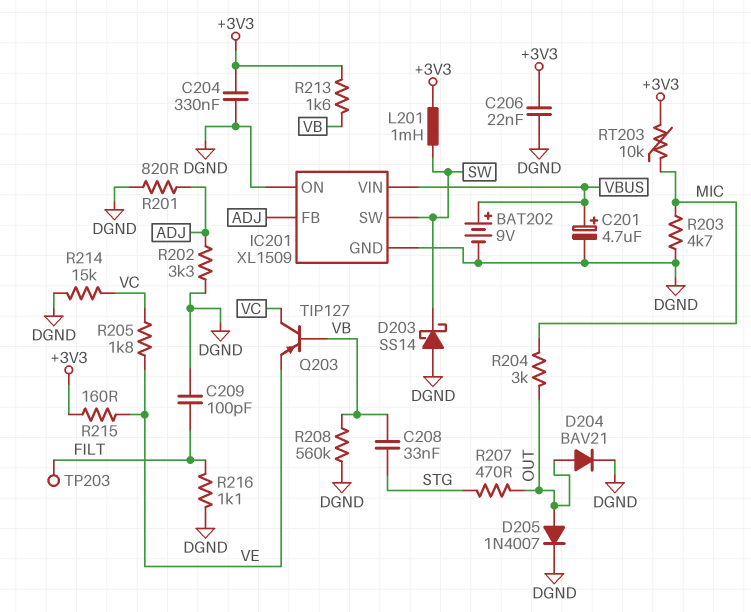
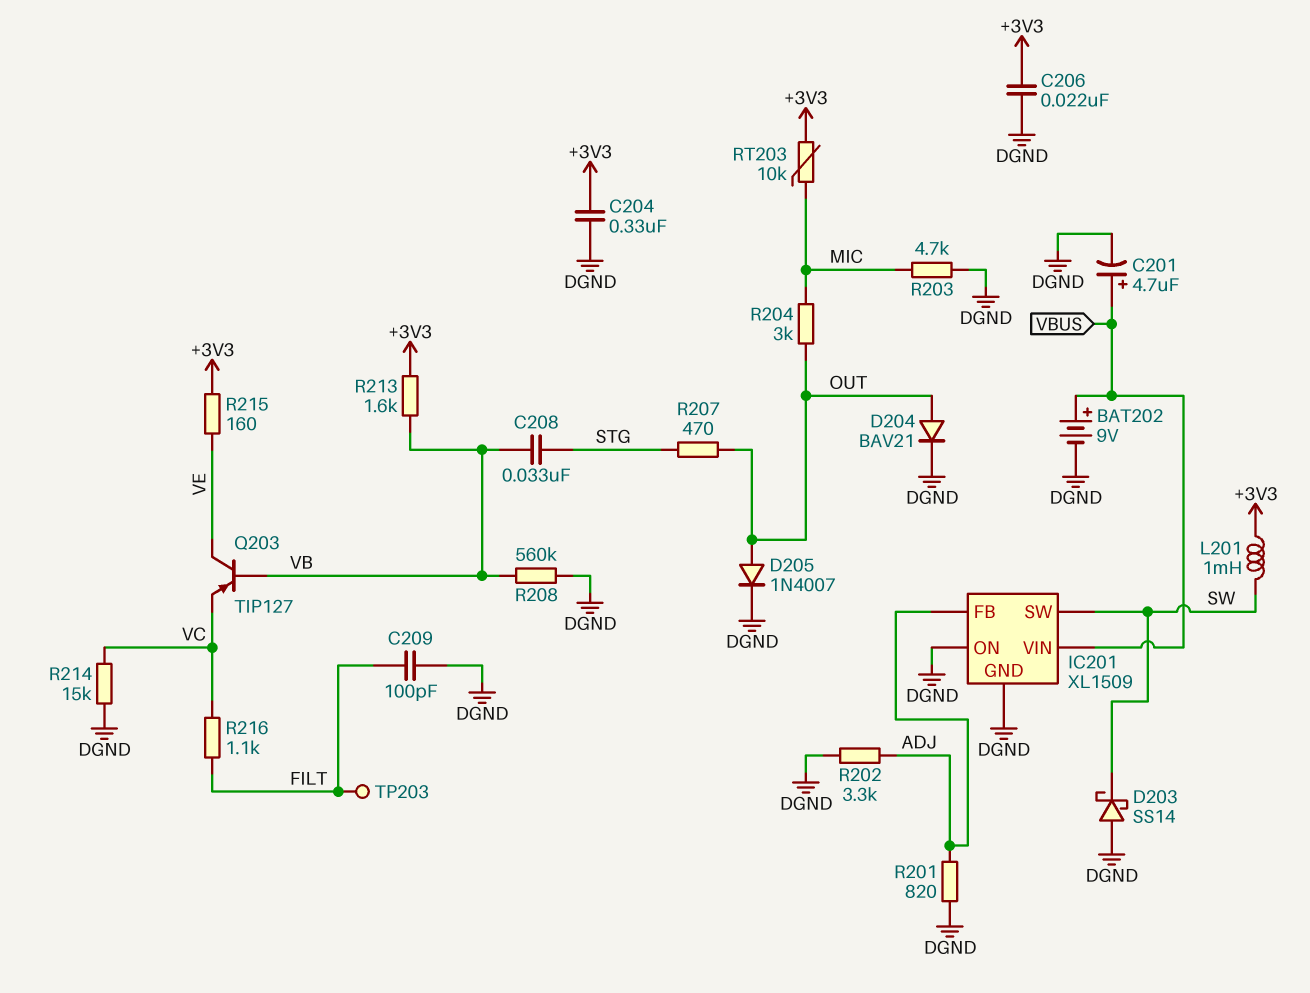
Q203: PNP TIP127 (B VB, C VC, E VE) -> PNP TIP127 (B VB, C VE, E VC)
R205: 1.8k (VC, VE) -> none
R216: 1.1k (DGND, FILT) -> 1.1k (FILT, VC)

